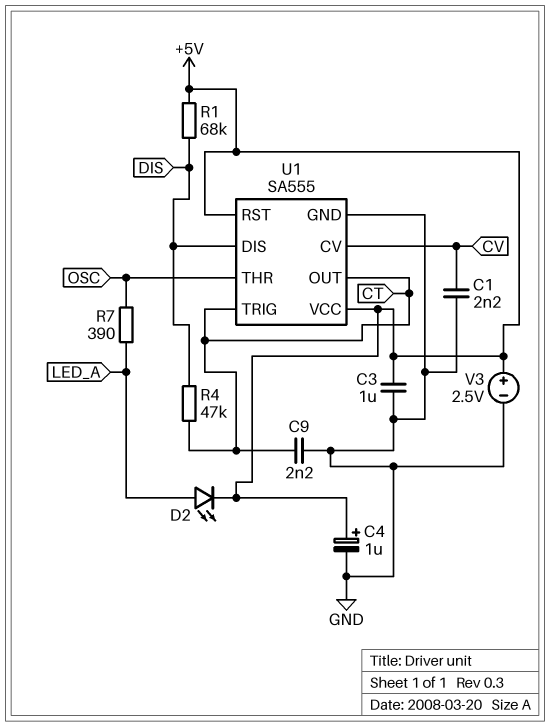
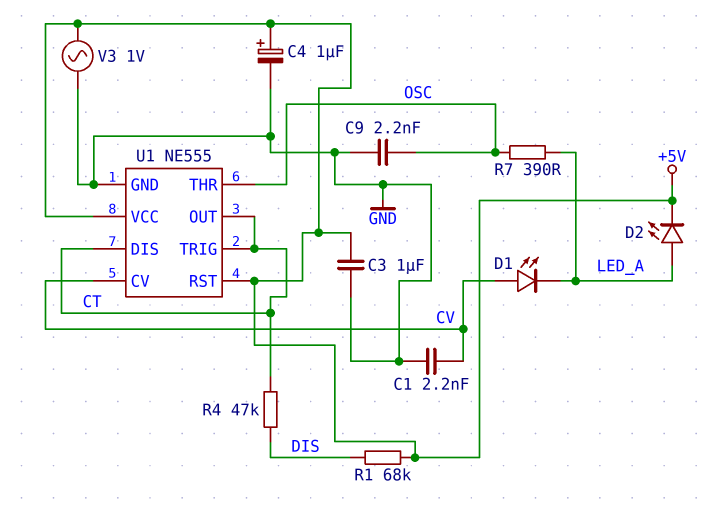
C9: 2.2nF (CT, GND) -> 2.2nF (GND, OSC)
D1: none -> LED (A CV, K LED_A)
U1: SA555 -> NE555
U1 pin DIS: DIS -> CT
V3: 2.5V (plus +5V, minus GND) -> AC 1V (+5V, GND)

